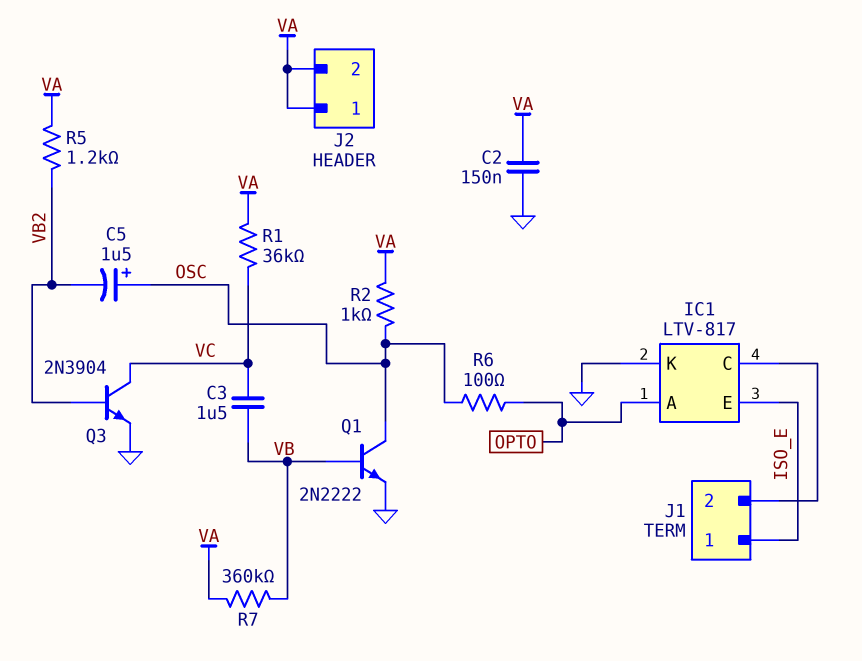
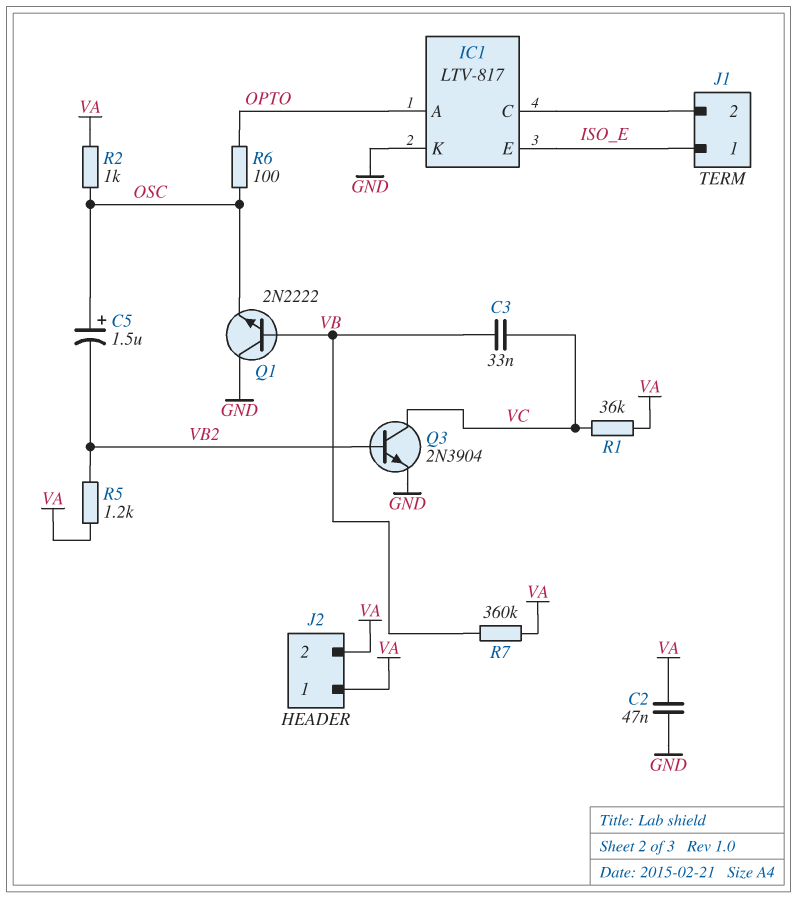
C2: 150nF (GND, VA) -> 47nF (GND, VA)
C3: 1.5uF (VB, VC) -> 33nF (VB, VC)
Q1: NPN 2N2222 (B VB, C OSC, E GND) -> NPN 2N2222 (B VB, C GND, E OSC)

